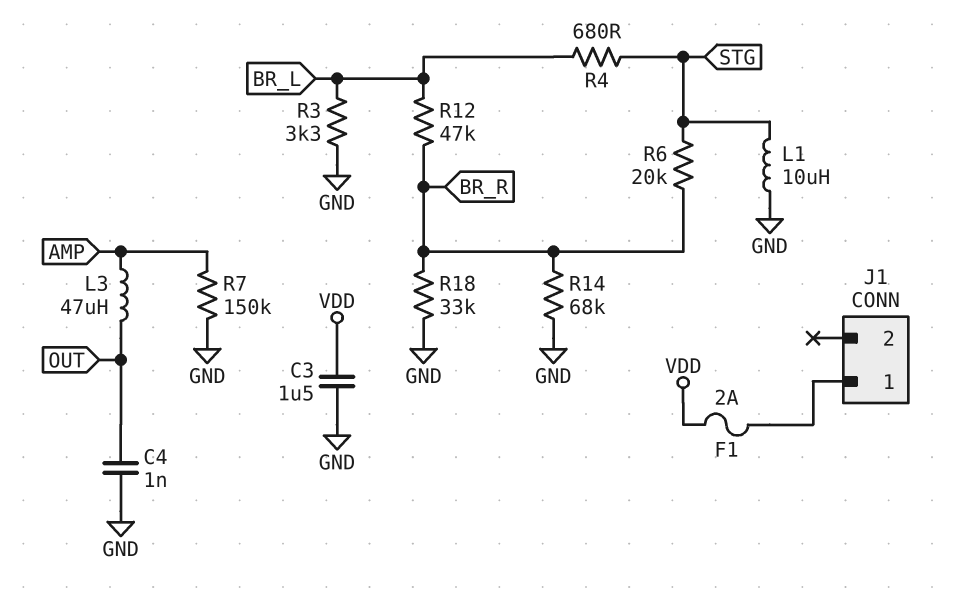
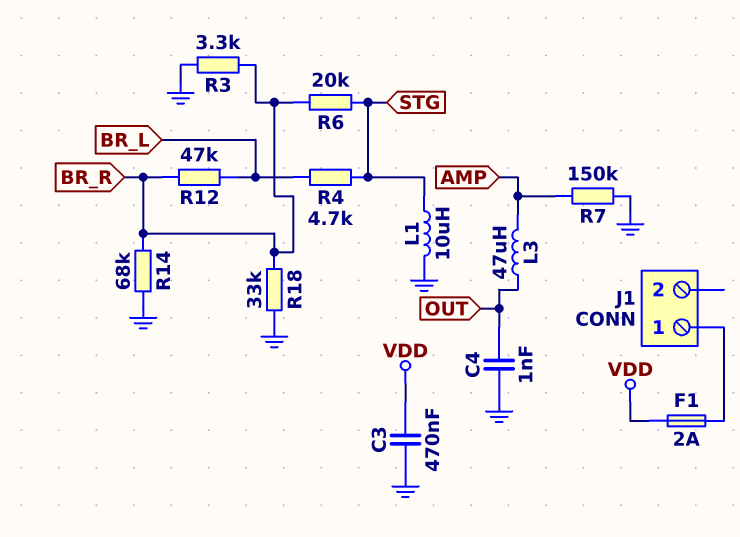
C3: 1.5uF (GND, VDD) -> 470nF (GND, VDD)
R3: 3.3k (BR_L, GND) -> 3.3k (BR_R, GND)
R4: 680 (BR_L, STG) -> 4.7k (BR_L, STG)

